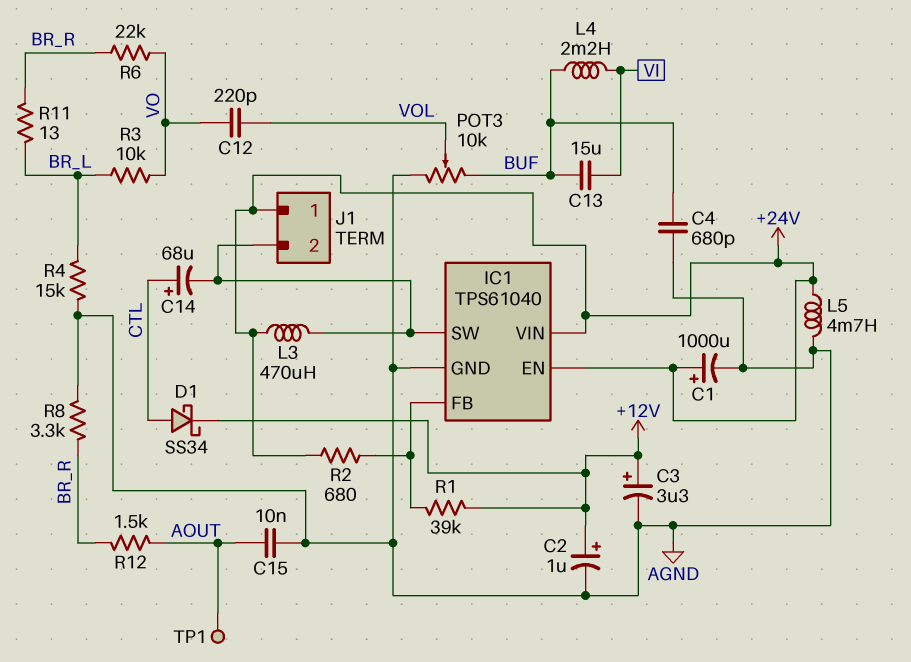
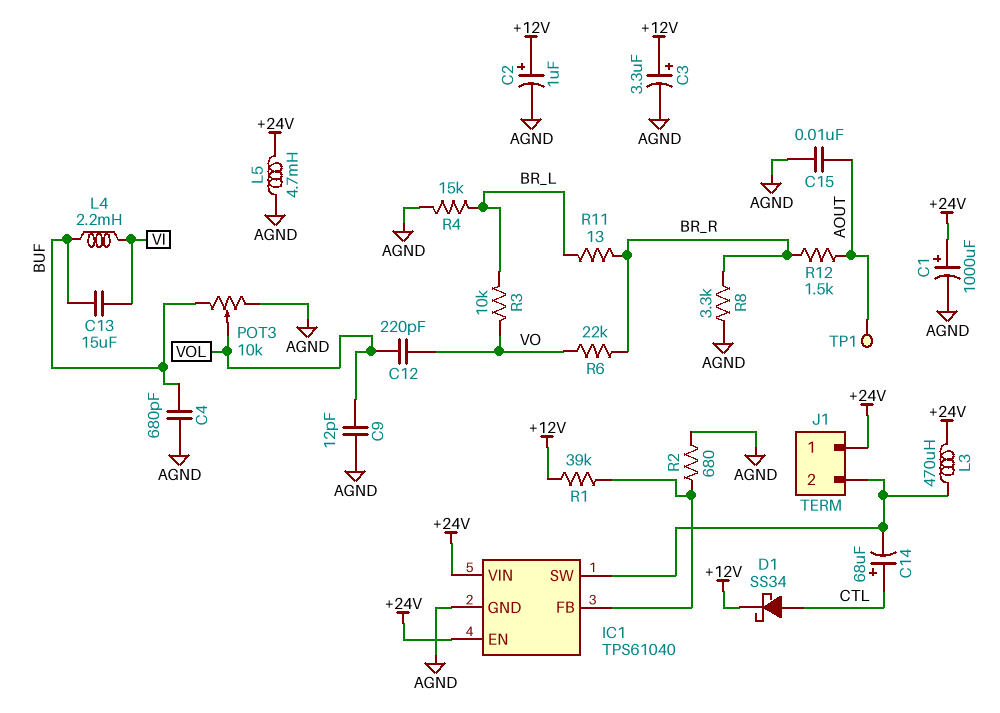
C9: none -> 12pF (AGND, VOL)
R2: 680 (+24V, IC1/FB) -> 680 (AGND, IC1/FB)

